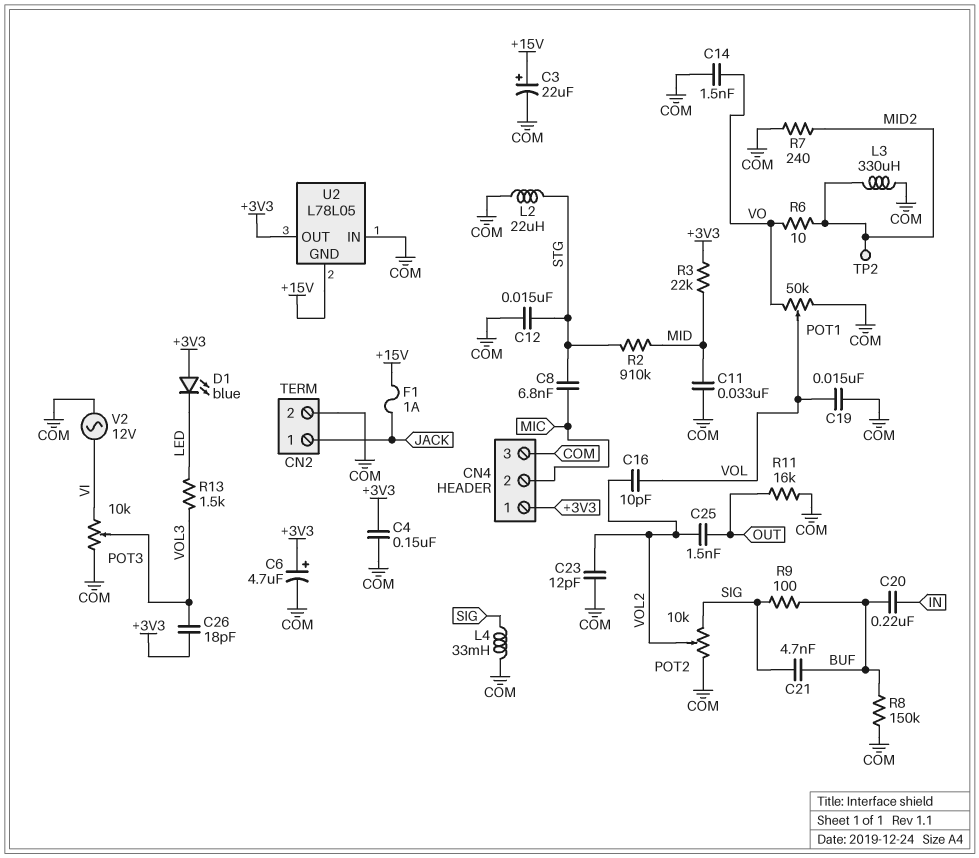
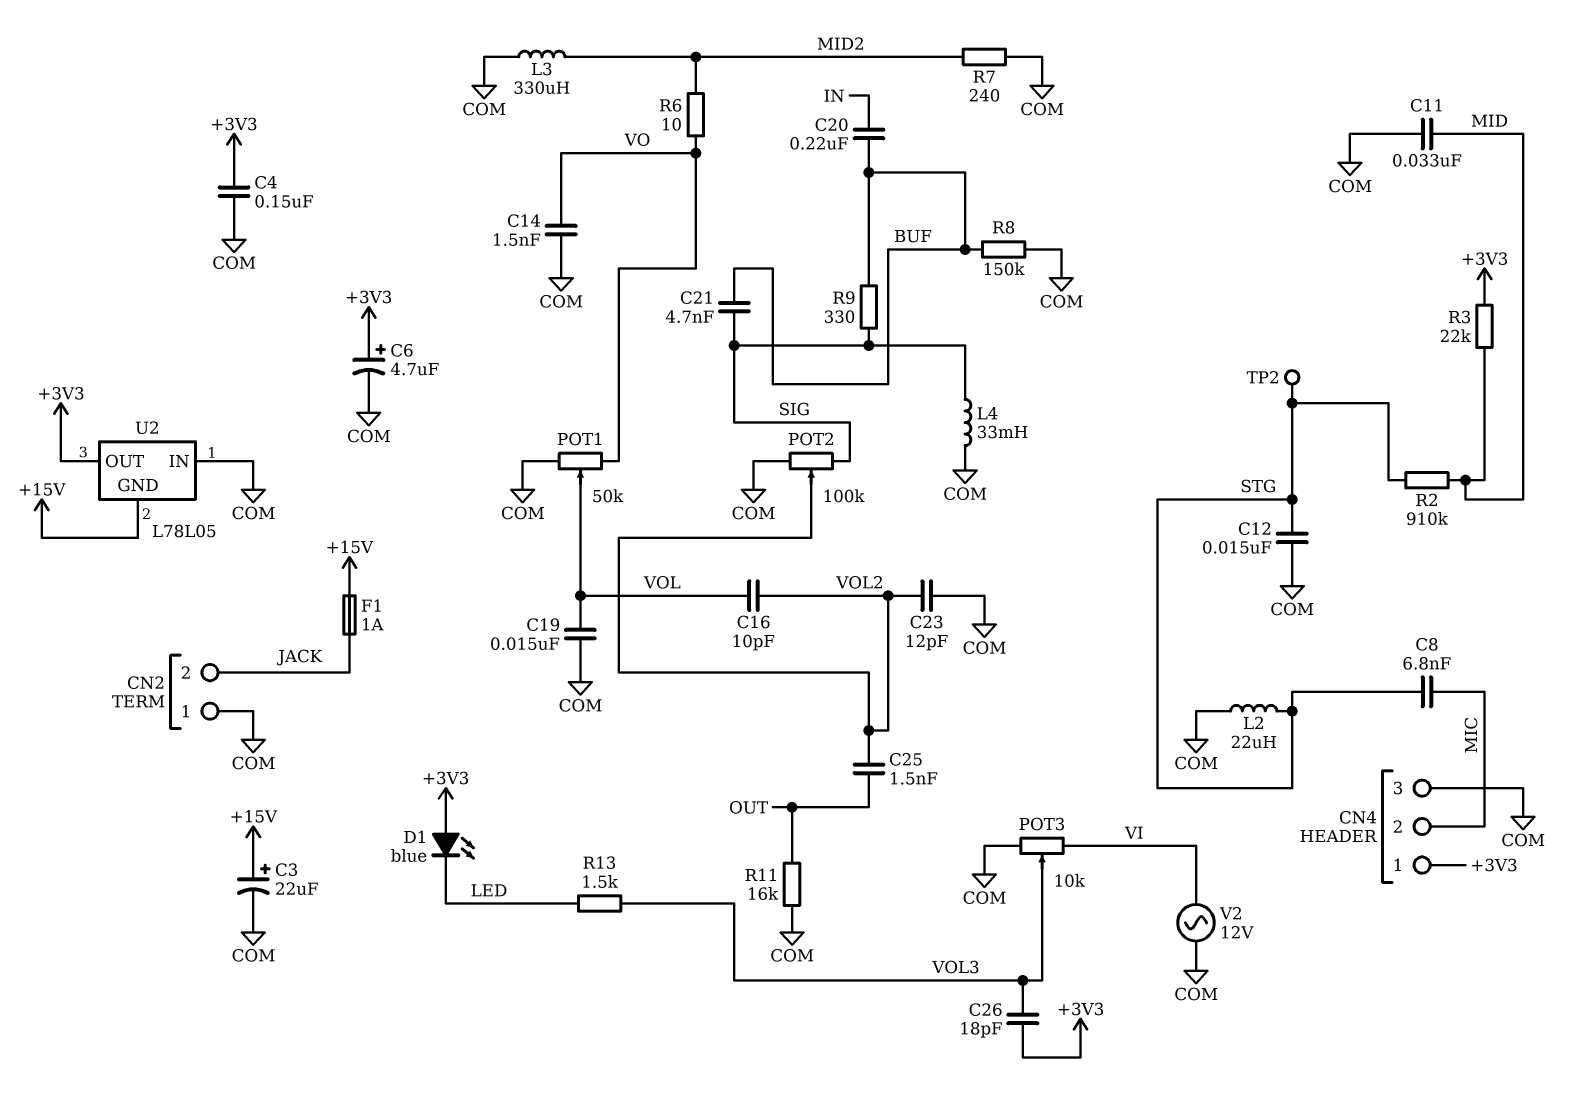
CN2 pin 1: JACK -> COM
CN2 pin 2: COM -> JACK
POT2: 10k (COM, SIG, wiper VOL2) -> 100k (COM, SIG, wiper VOL2)
R9: 100 (BUF, SIG) -> 330 (BUF, SIG)
TP2: test point (MID2) -> test point (STG)

